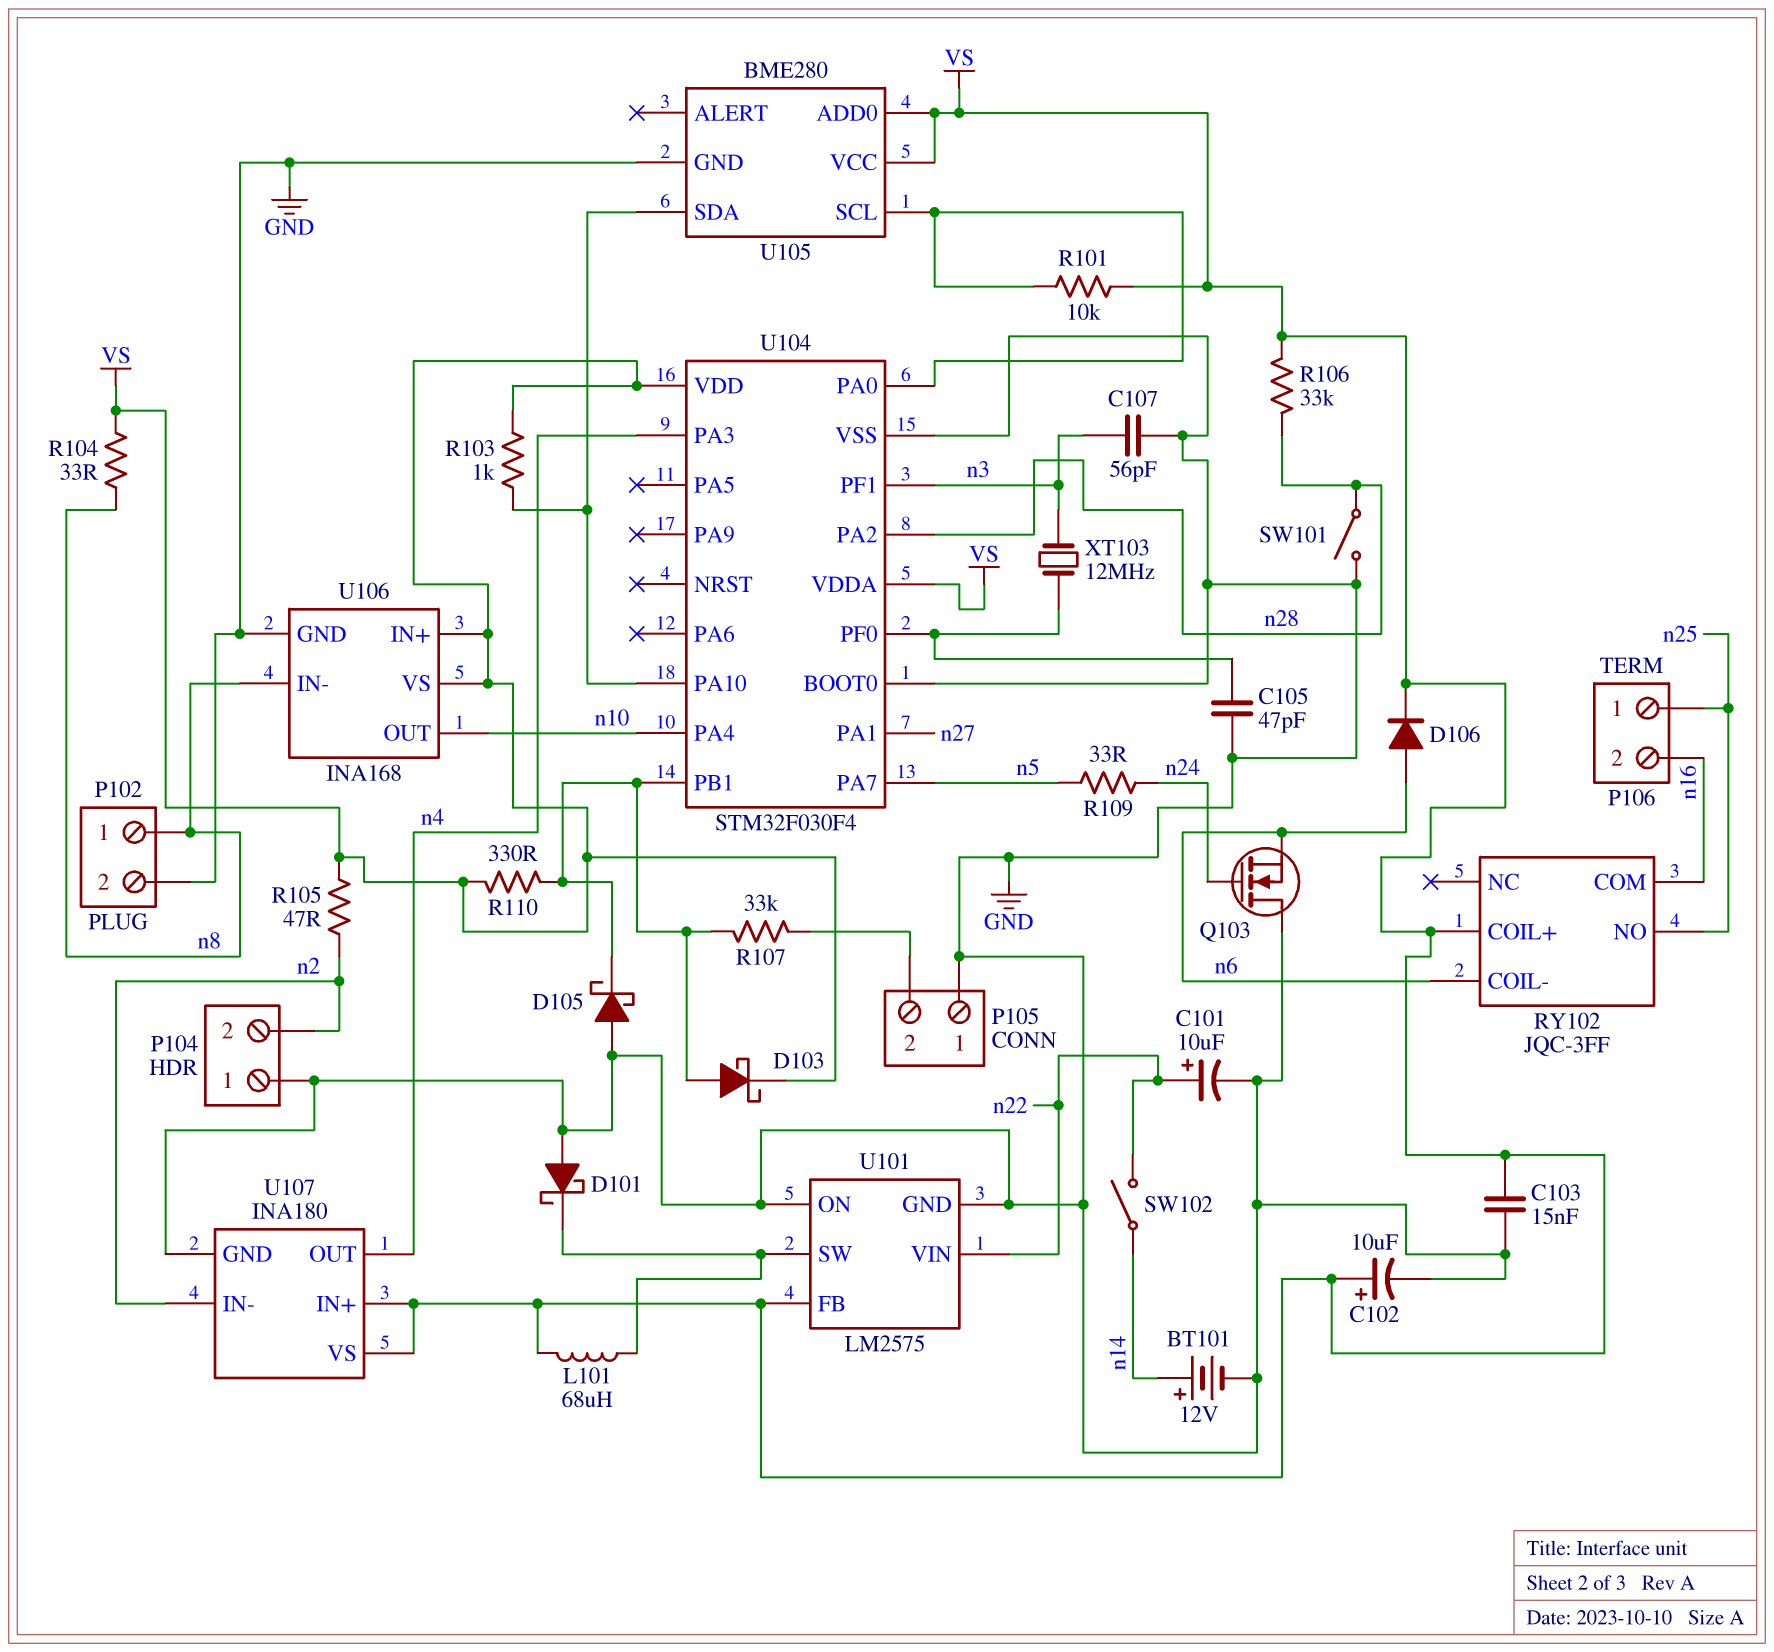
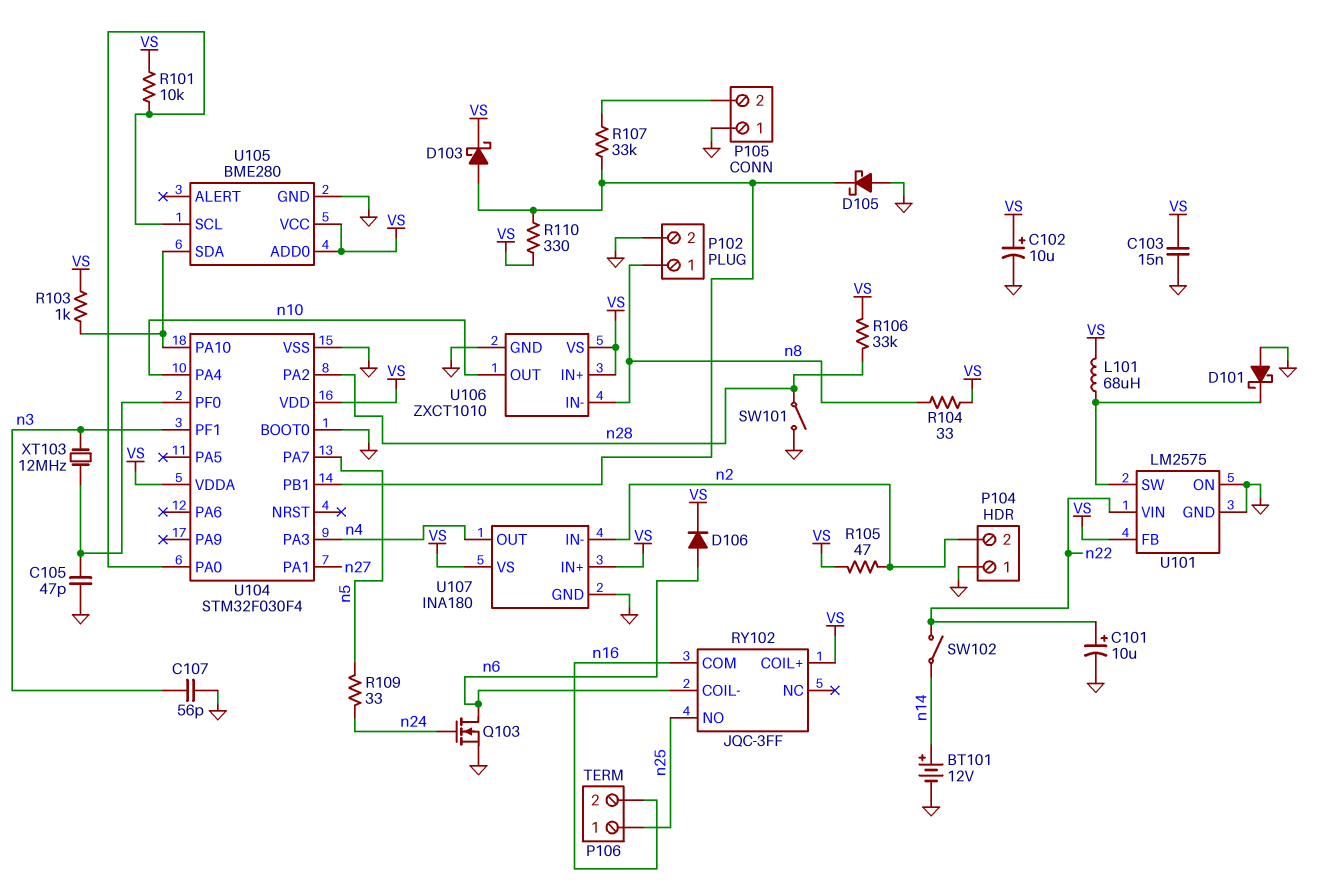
Q103: NMOS (G n24, D GND, S n6) -> NMOS (G n24, D n6, S GND)
U106: INA168 -> ZXCT1010

